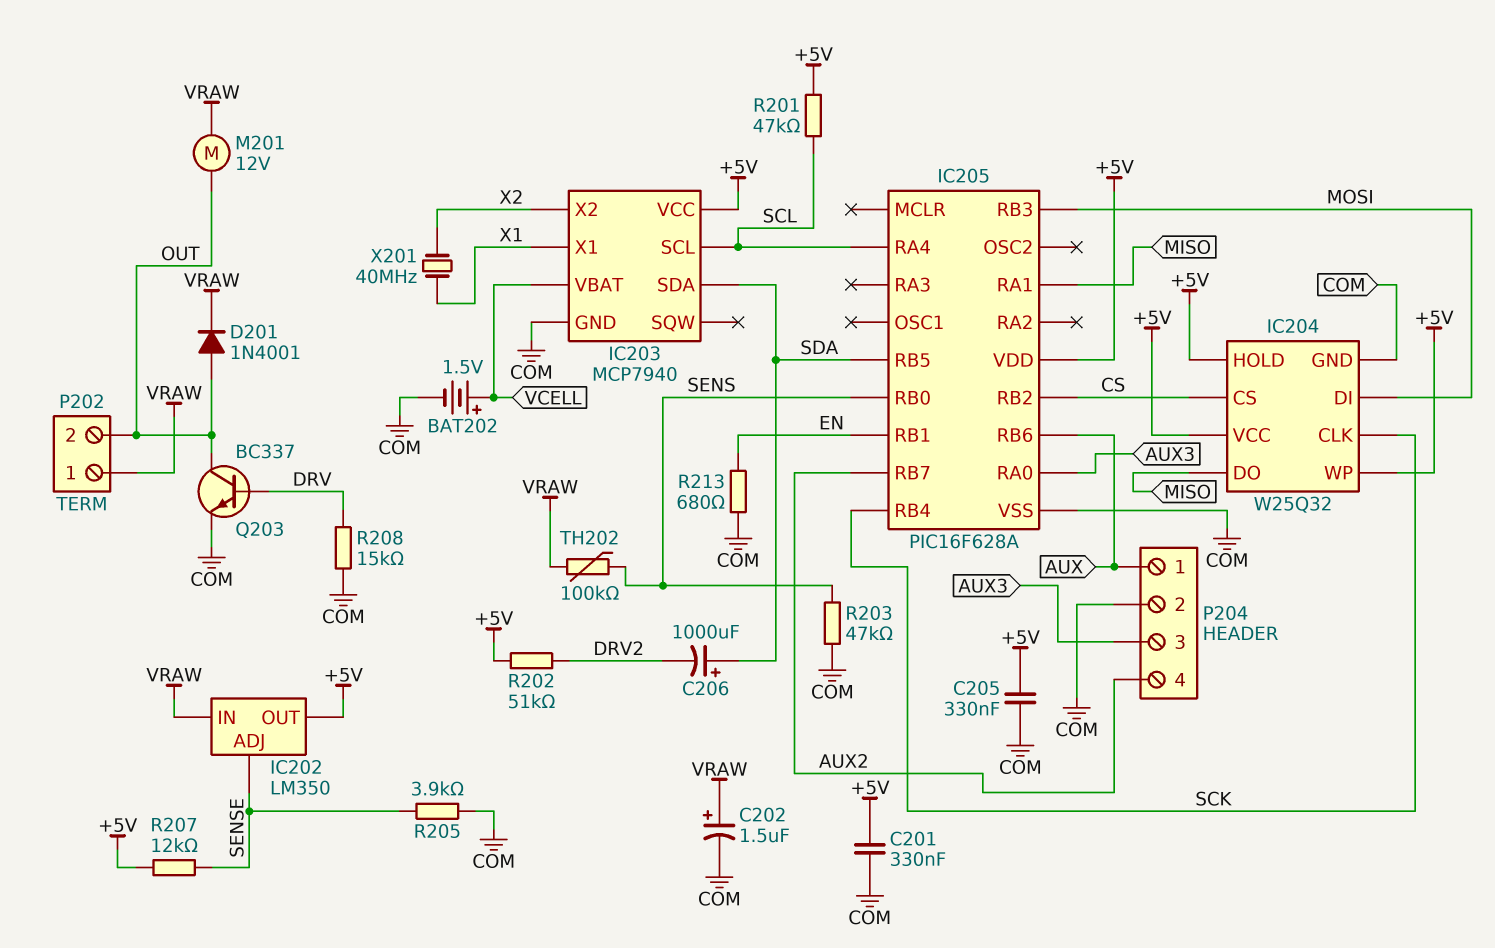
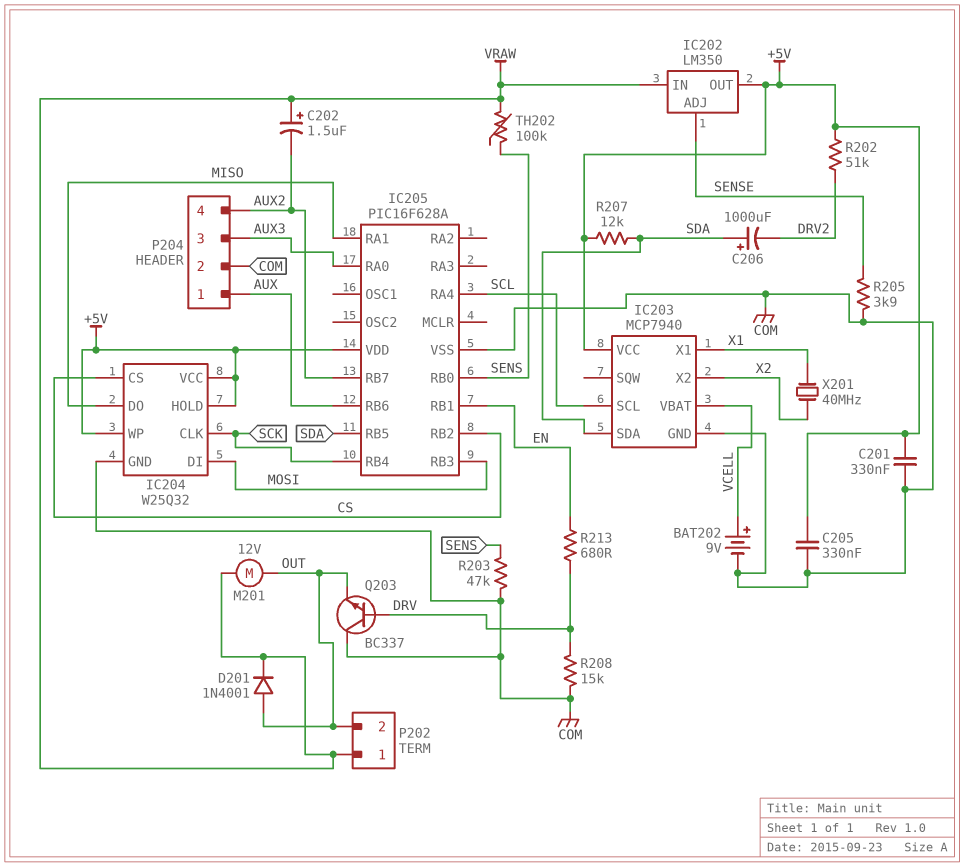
BAT202: 1.5V (plus VCELL, minus COM) -> 9V (plus VCELL, minus COM)
C202: 1.5uF (plus VRAW, minus COM) -> 1.5uF (plus VRAW, minus AUX2)
Q203: NPN BC337 (B DRV, C OUT, E COM) -> NPN BC337 (B DRV, C COM, E OUT)
R201: 47k (+5V, SCL) -> none
R207: 12k (+5V, SENSE) -> 12k (+5V, SDA)
R213: 680 (COM, EN) -> 680 (DRV, EN)

